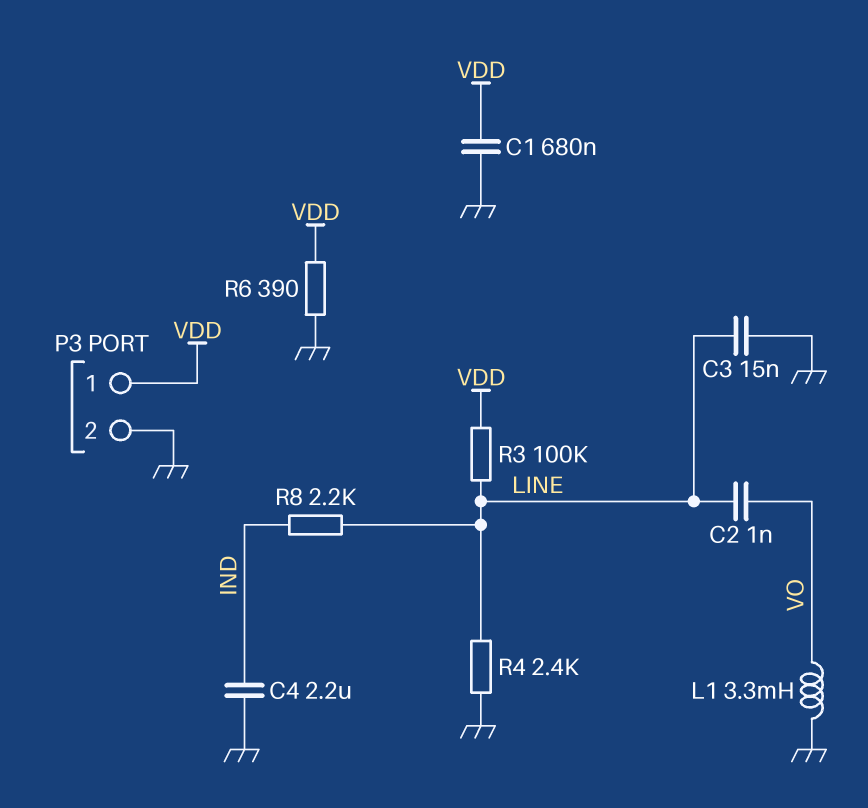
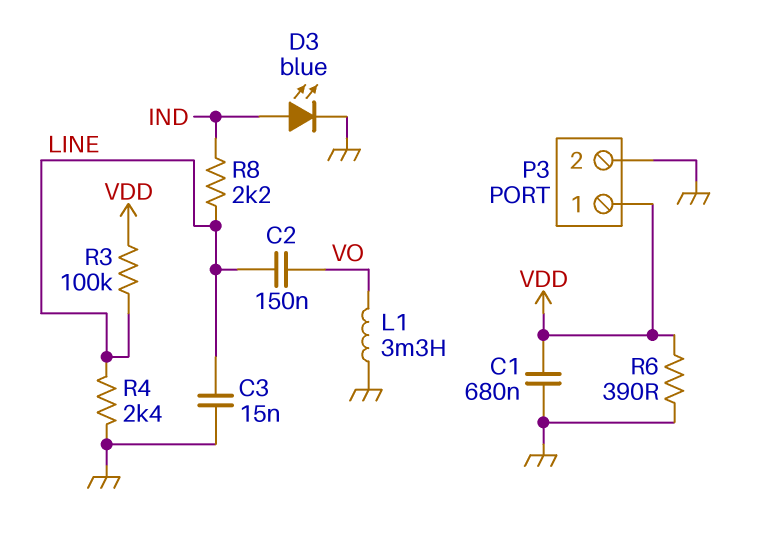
C2: 1nF (LINE, VO) -> 150nF (LINE, VO)
C4: 2.2uF (GND, IND) -> none
D3: none -> LED blue (A IND, K GND)

